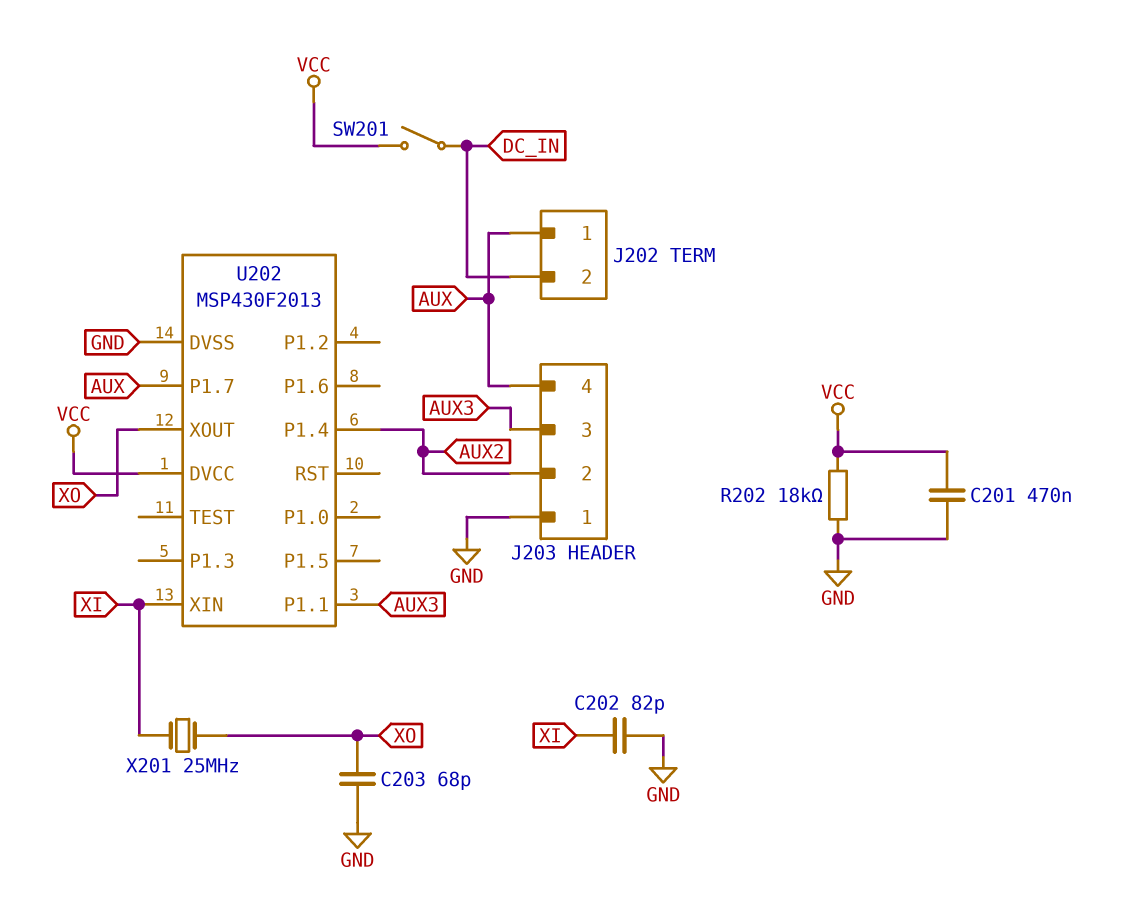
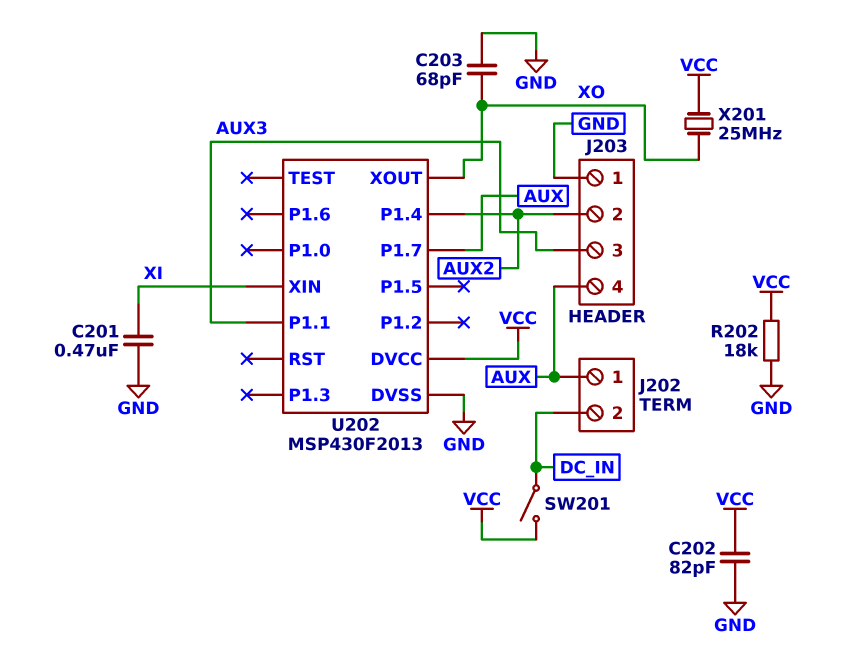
C201: 470nF (GND, VCC) -> 470nF (GND, XI)
C202: 82pF (GND, XI) -> 82pF (GND, VCC)
X201: 25MHz (XI, XO) -> 25MHz (VCC, XO)

